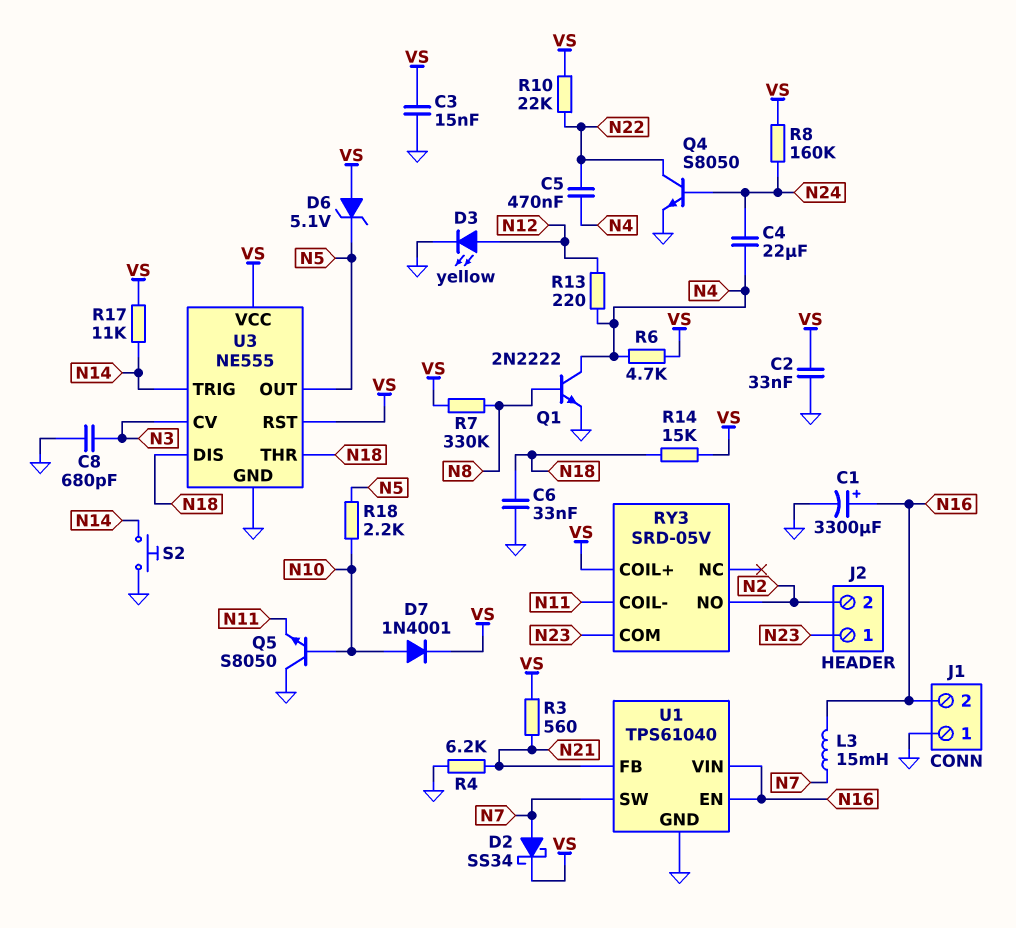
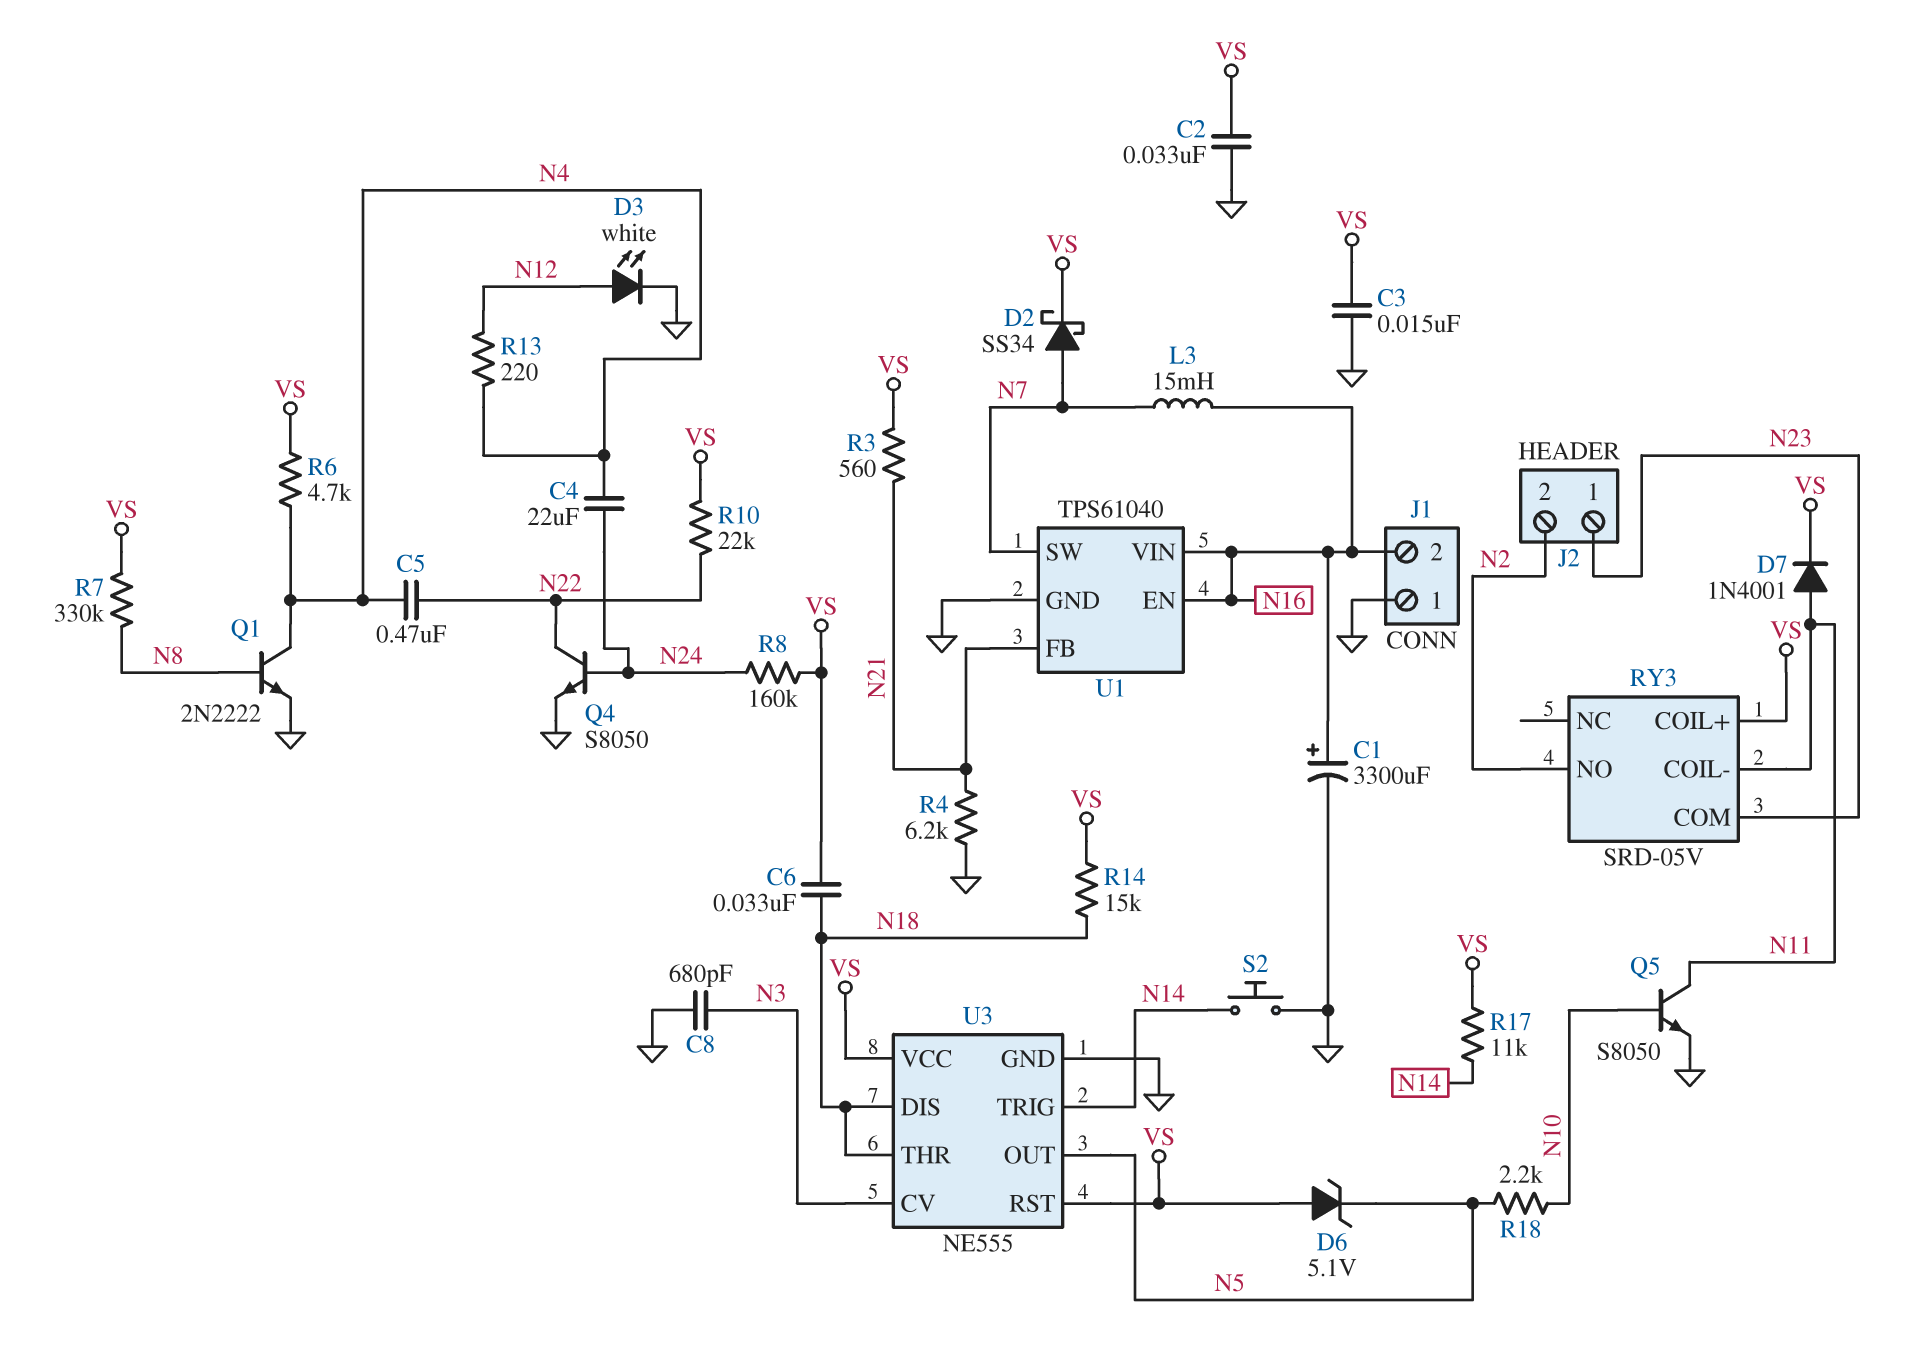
C6: 33nF (GND, N18) -> 33nF (N18, VS)
D3: LED yellow (A N12, K GND) -> LED white (A N12, K GND)
D7: diode 1N4001 (A N10, K VS) -> diode 1N4001 (A N11, K VS)
Q5: NPN S8050 (B N10, C GND, E N11) -> NPN S8050 (B N10, C N11, E GND)

